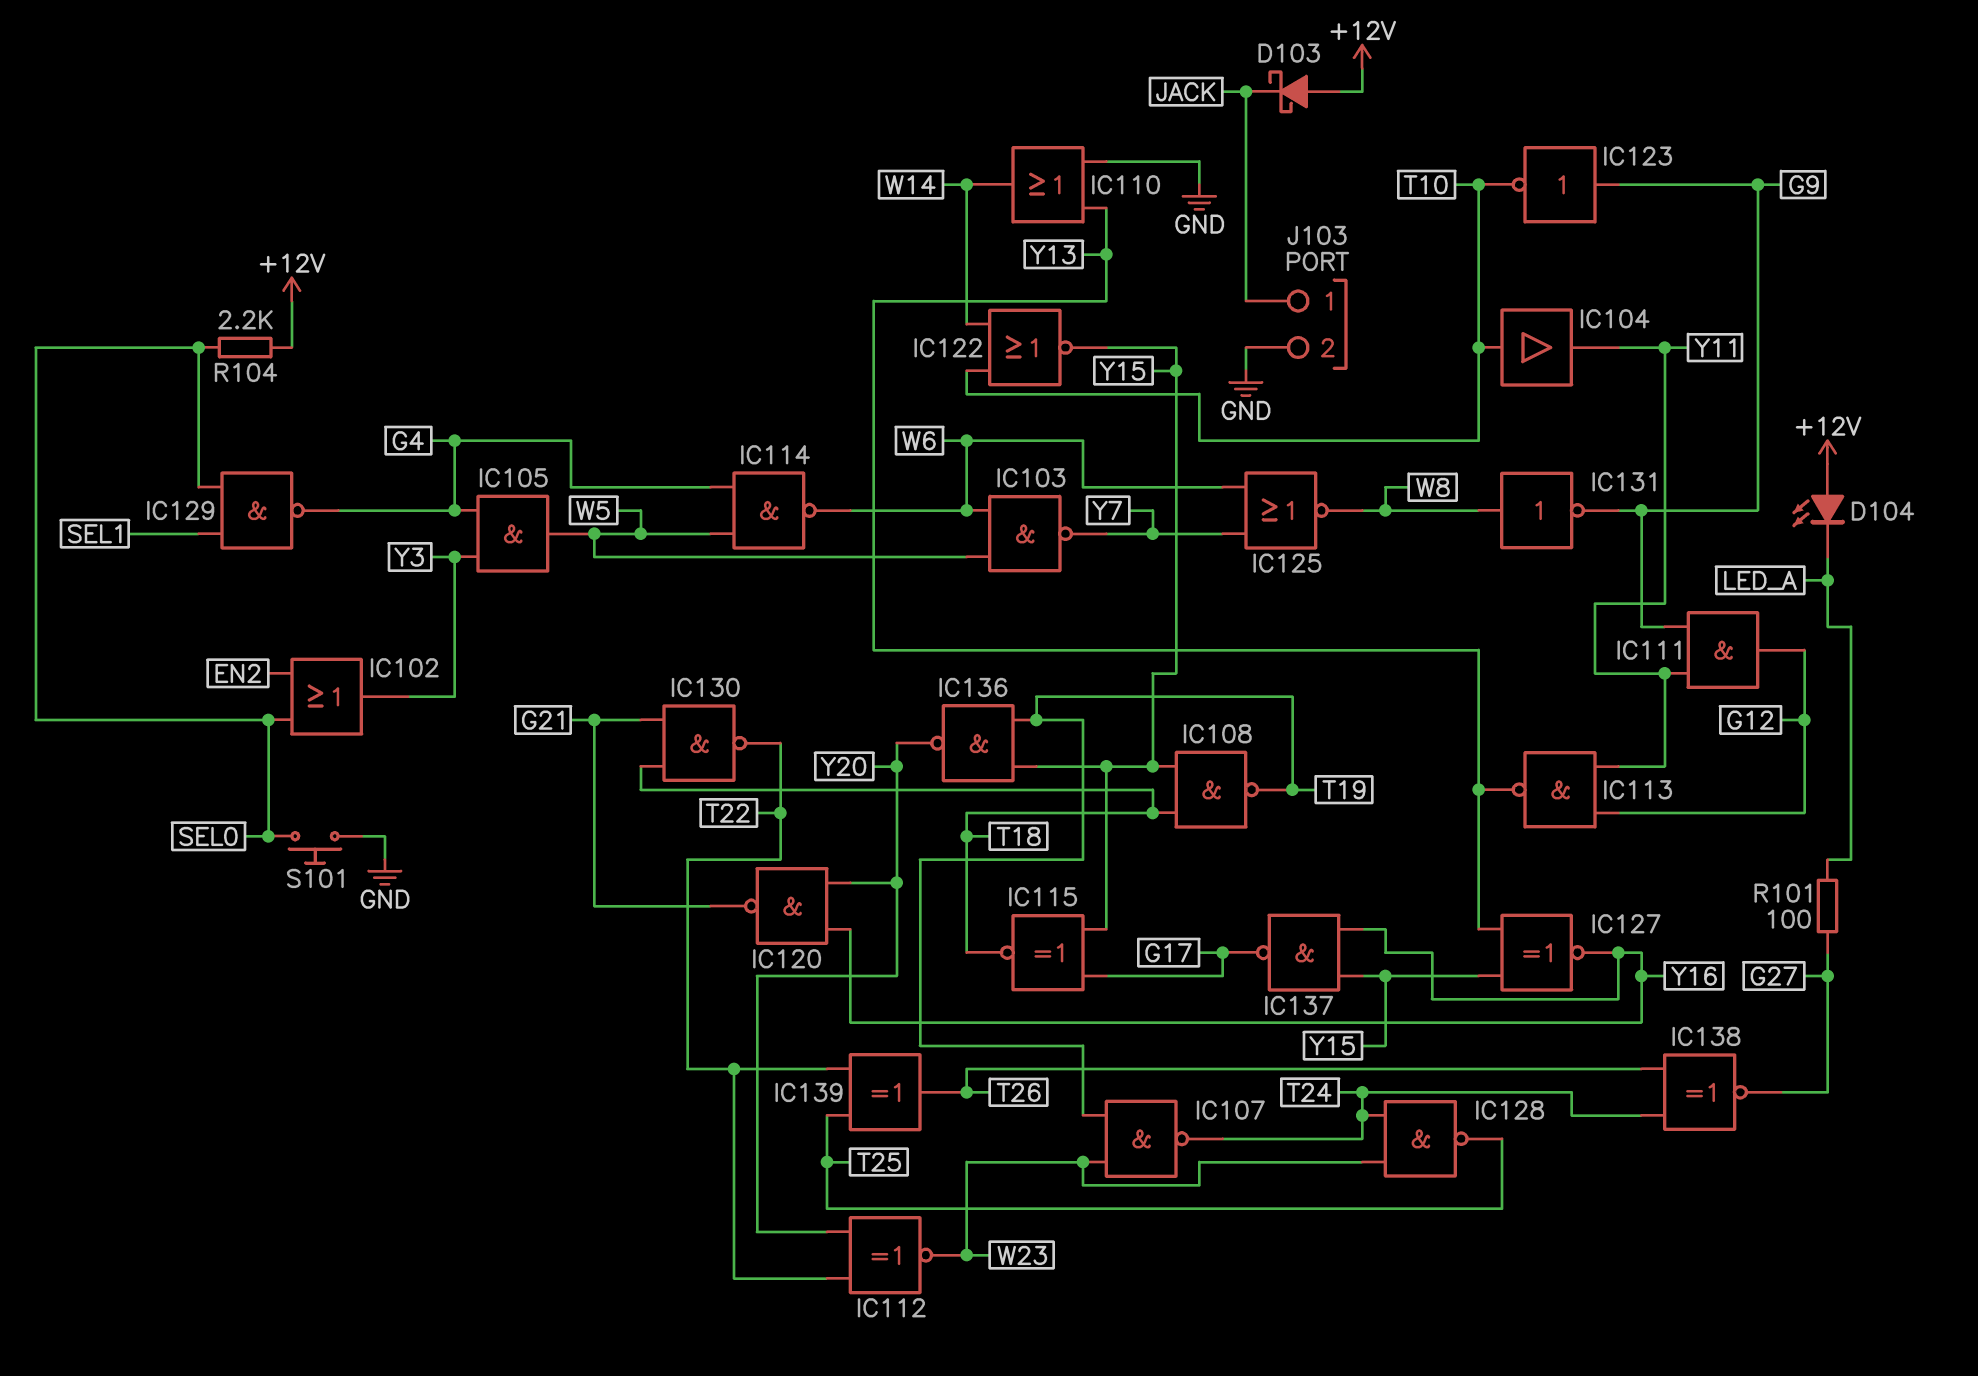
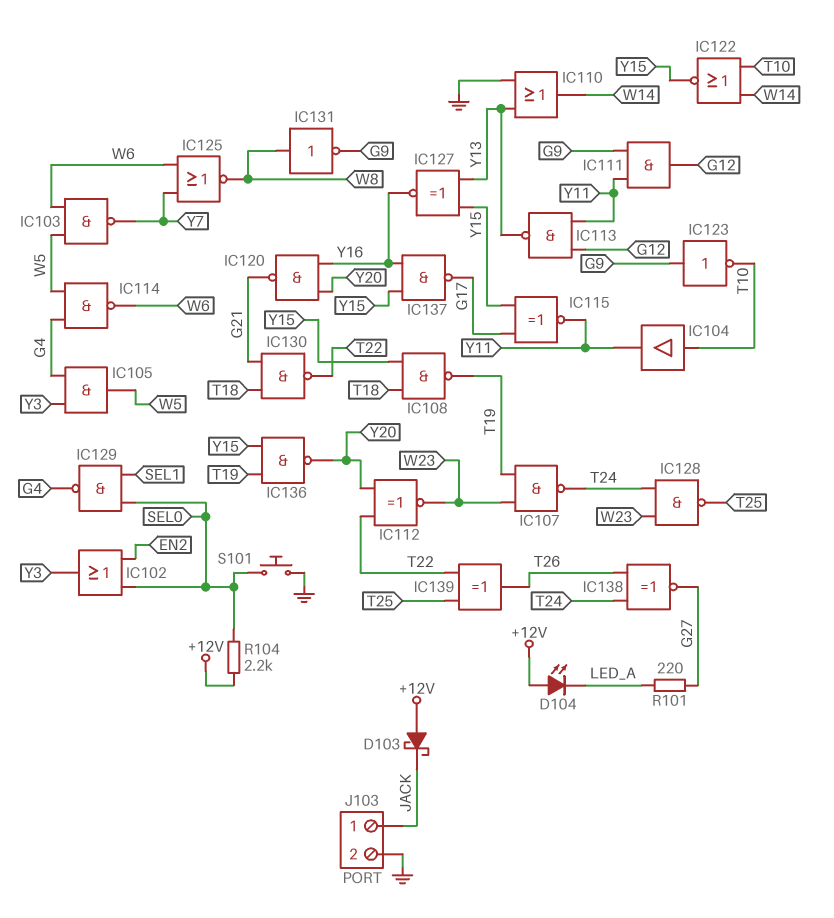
IC115: XNOR (in G17, in Y15, out T18) -> XNOR (in G17, in Y15, out Y11)
R101: 100 (G27, LED_A) -> 220 (G27, LED_A)

